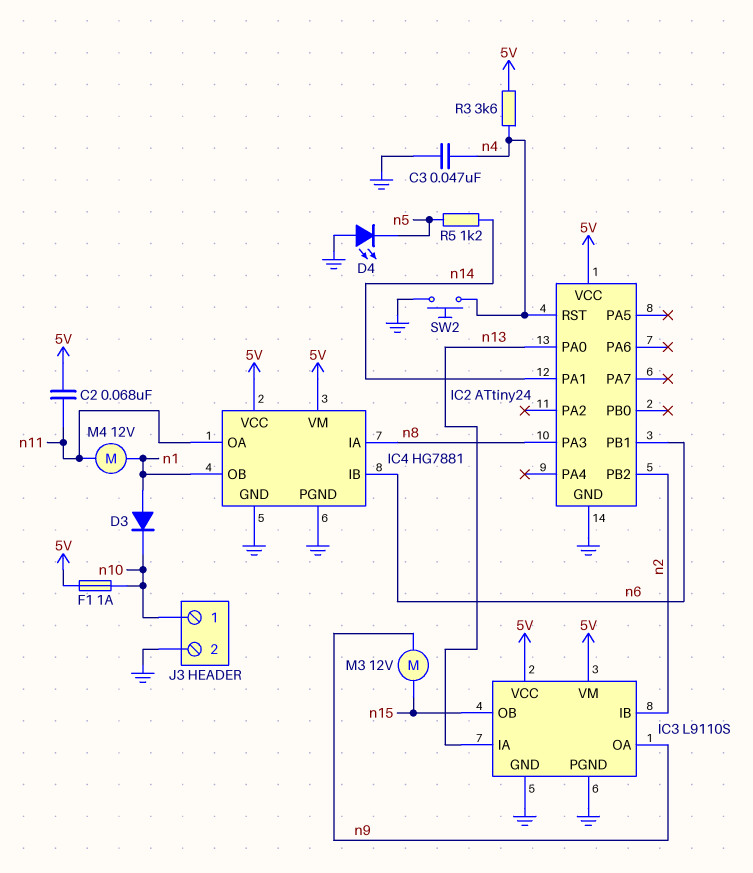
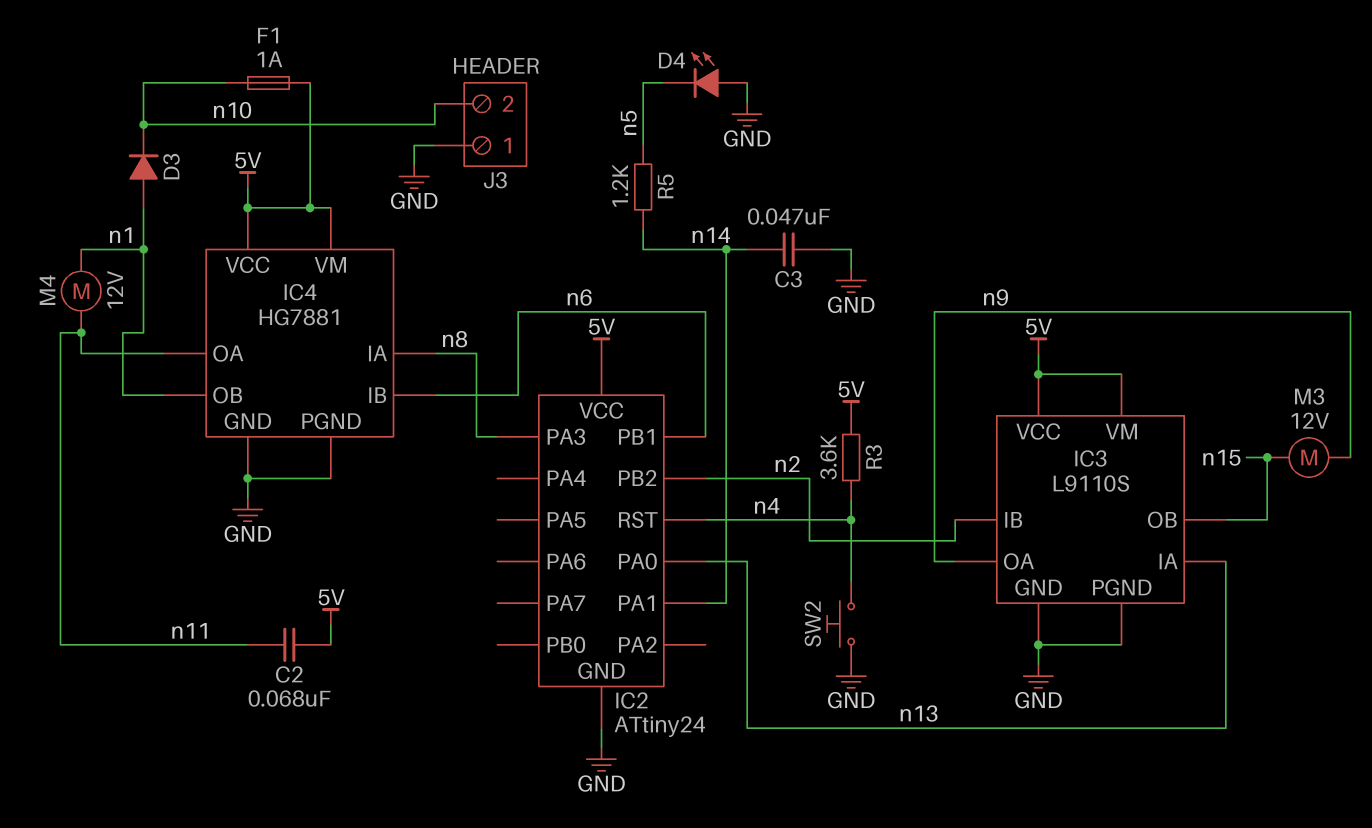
C3: 47nF (GND, n4) -> 47nF (GND, n14)
J3 pin 1: n10 -> GND
J3 pin 2: GND -> n10

